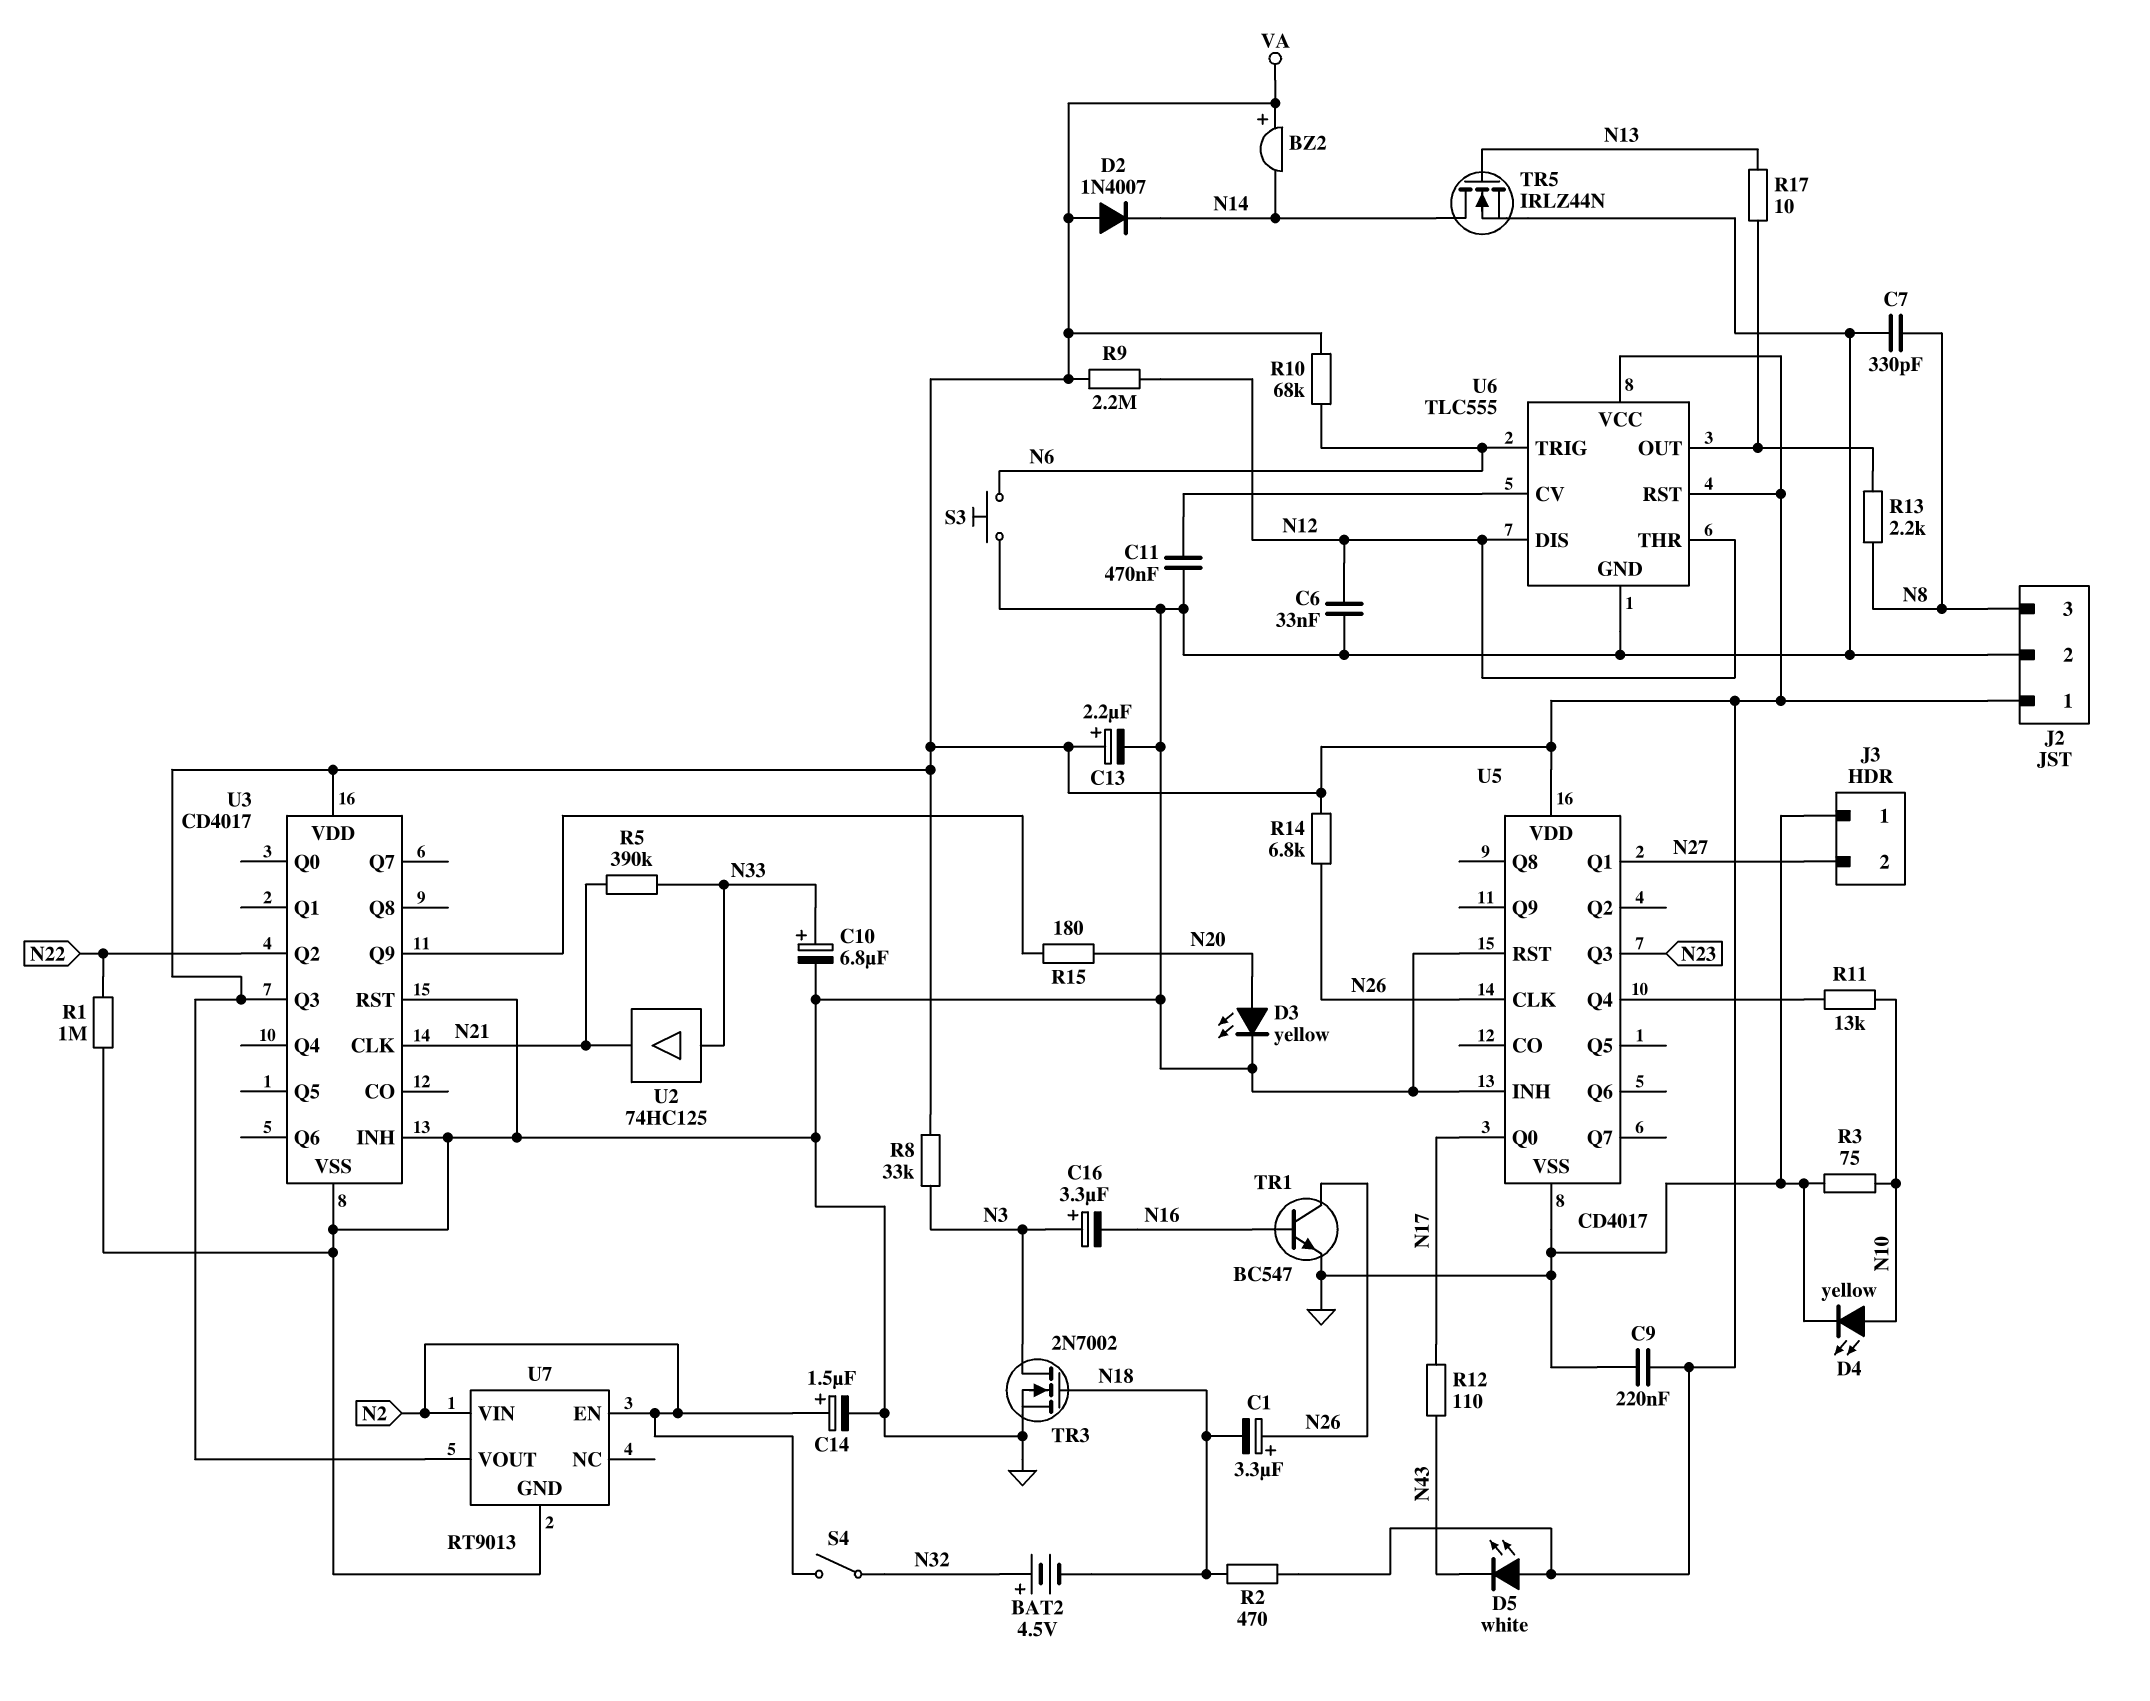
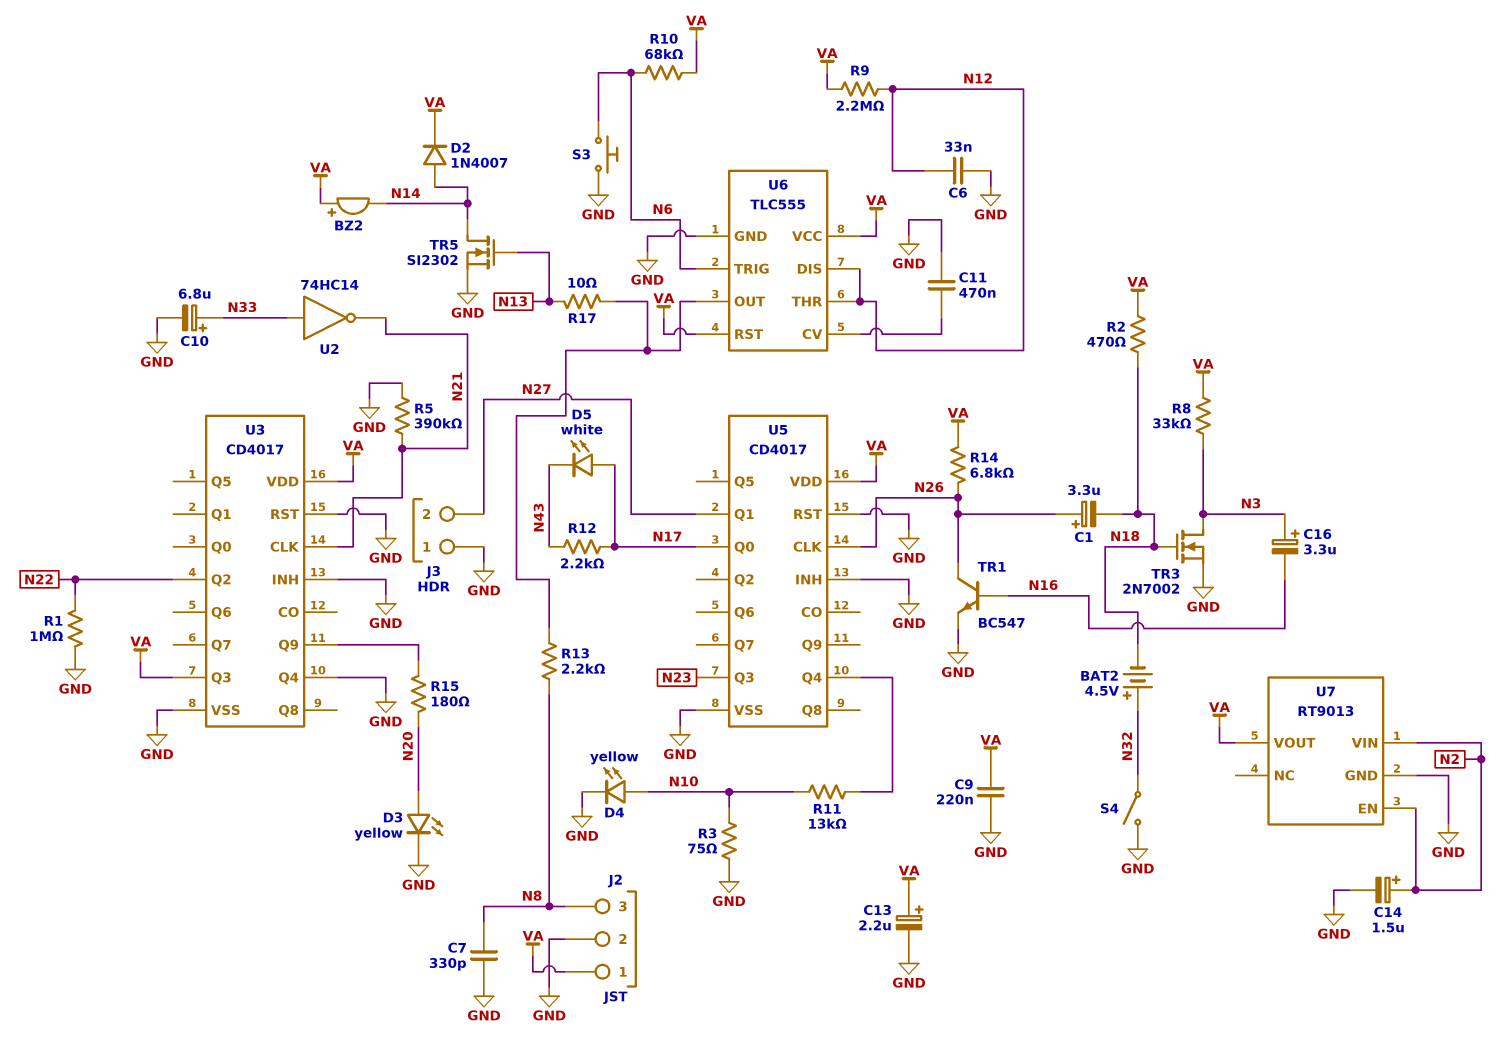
D2: diode 1N4007 (A VA, K N14) -> diode 1N4007 (A N14, K VA)
D5: LED white (A VA, K N43) -> LED white (A N17, K N43)
R5: 390k (N21, N33) -> 390k (GND, N21)
R12: 110 (N17, N43) -> 2.2k (N17, N43)
S4: switch (N2, N32) -> switch (GND, N32)
TR5: NMOS IRLZ44N (G N13, D N14, S GND) -> NMOS SI2302 (G N13, D N14, S GND)
U2: buffer 74HC125 (in N33, out N21) -> NOT 74HC14 (in N33, out N21)
U3 pin Q4: none -> GND

